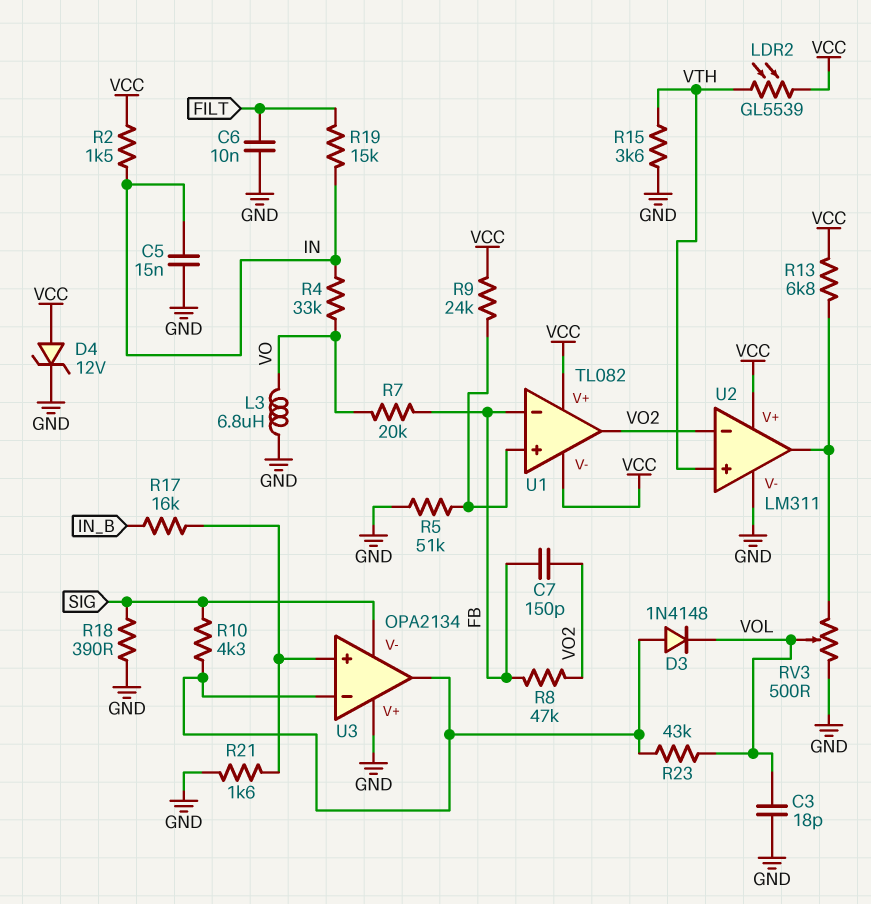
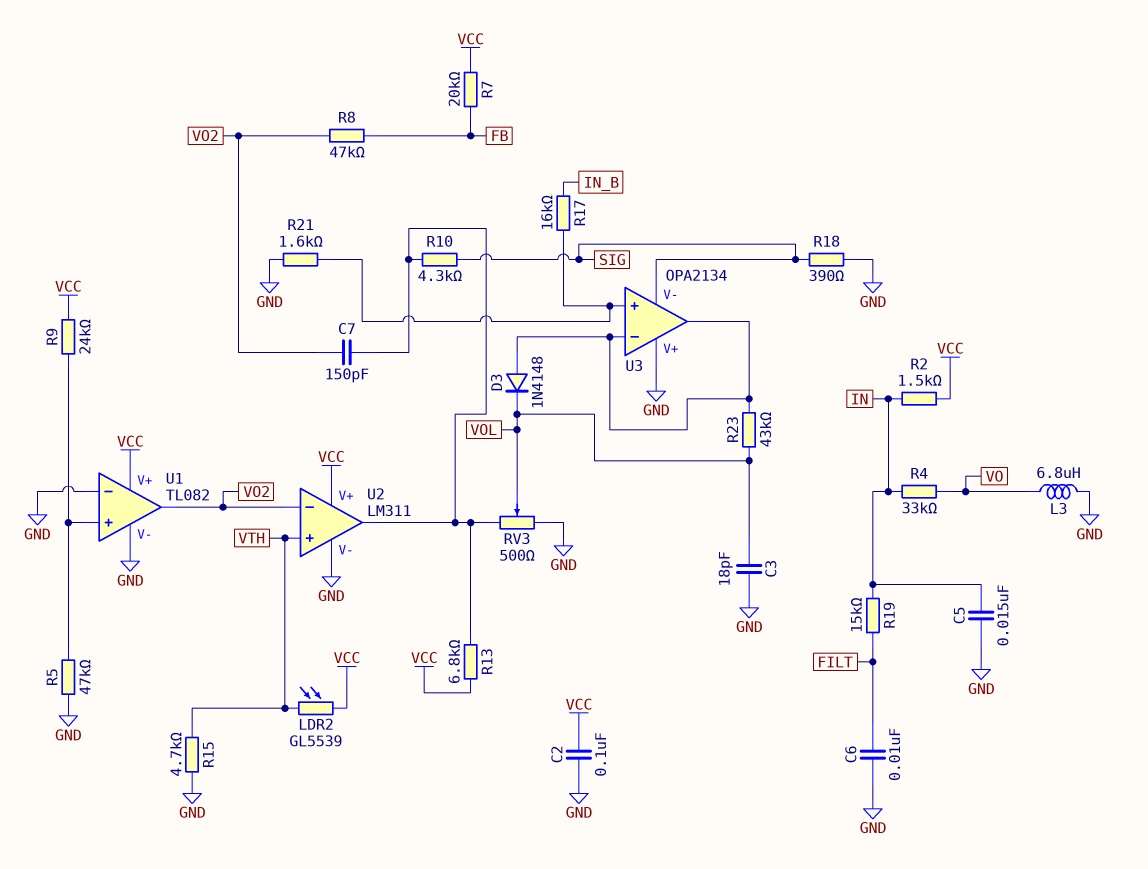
C2: none -> 100nF (GND, VCC)
C7: 150pF (FB, VO2) -> 150pF (U2/out, VO2)
D4: zener 12V (A VCC, K GND) -> none
R5: 51k (GND, U1/in+) -> 47k (GND, U1/in+)
R7: 20k (FB, VO) -> 20k (FB, VCC)
R10: 4.3k (SIG, U3/in-) -> 4.3k (SIG, U2/out)
R15: 3.6k (GND, VTH) -> 4.7k (GND, VTH)
U1 pin V-: VCC -> GND
U1 pin in-: FB -> GND

